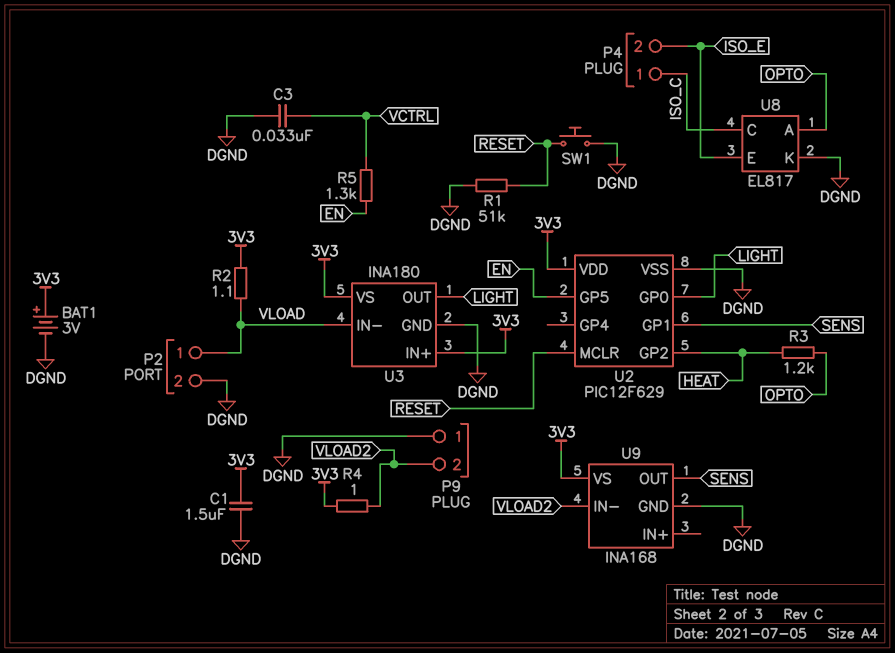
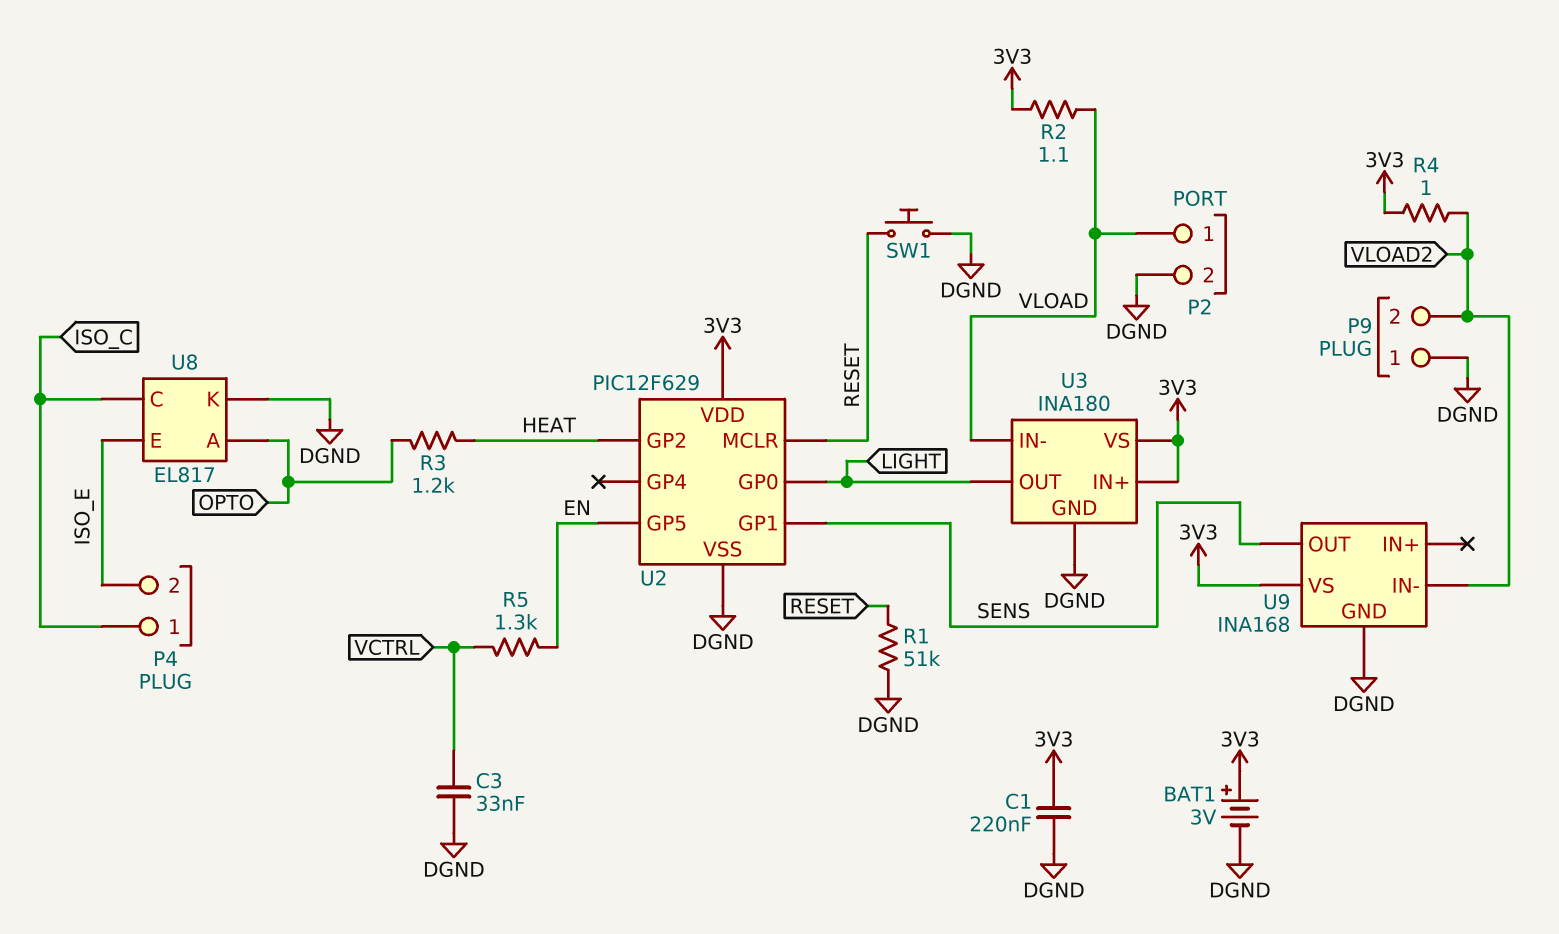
C1: 1.5uF (3V3, DGND) -> 220nF (3V3, DGND)

